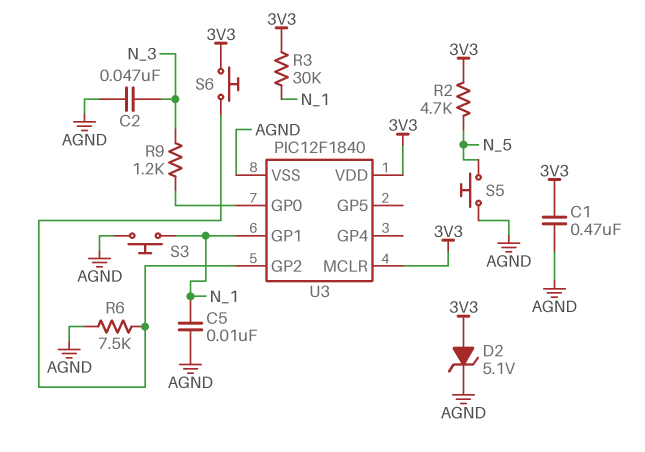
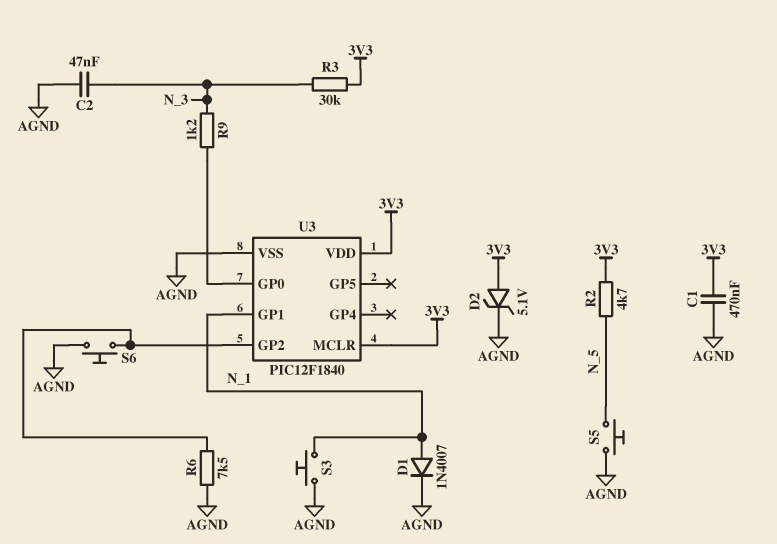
C5: 10nF (AGND, N_1) -> none
D1: none -> diode 1N4007 (A N_1, K AGND)
R3: 30k (3V3, N_1) -> 30k (3V3, N_3)
S6: button (3V3, U3/GP2) -> button (AGND, U3/GP2)

